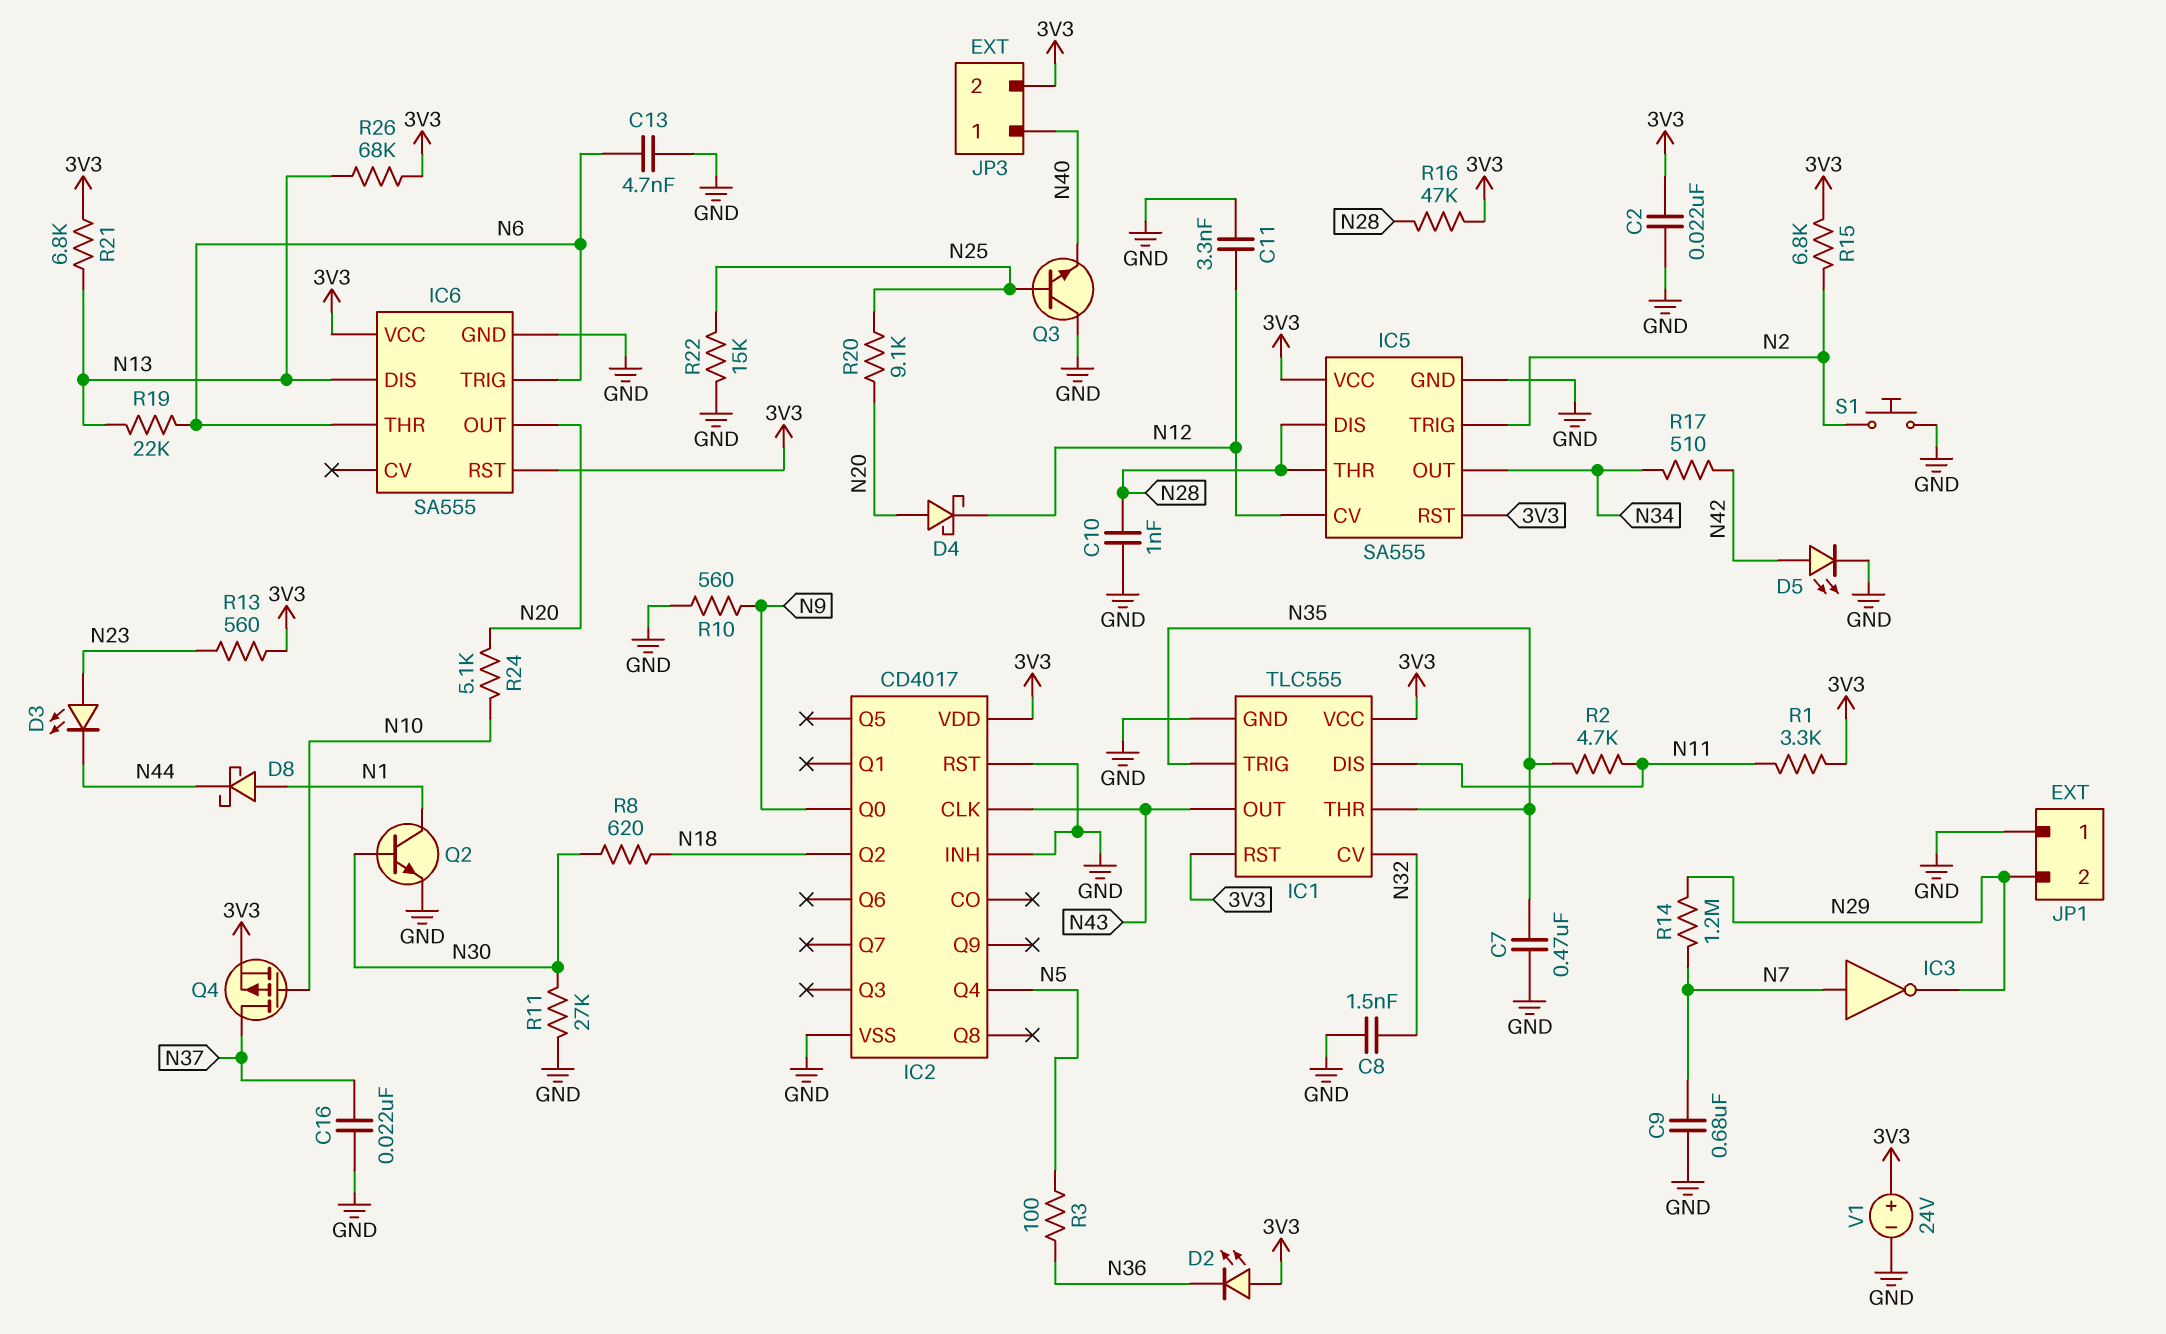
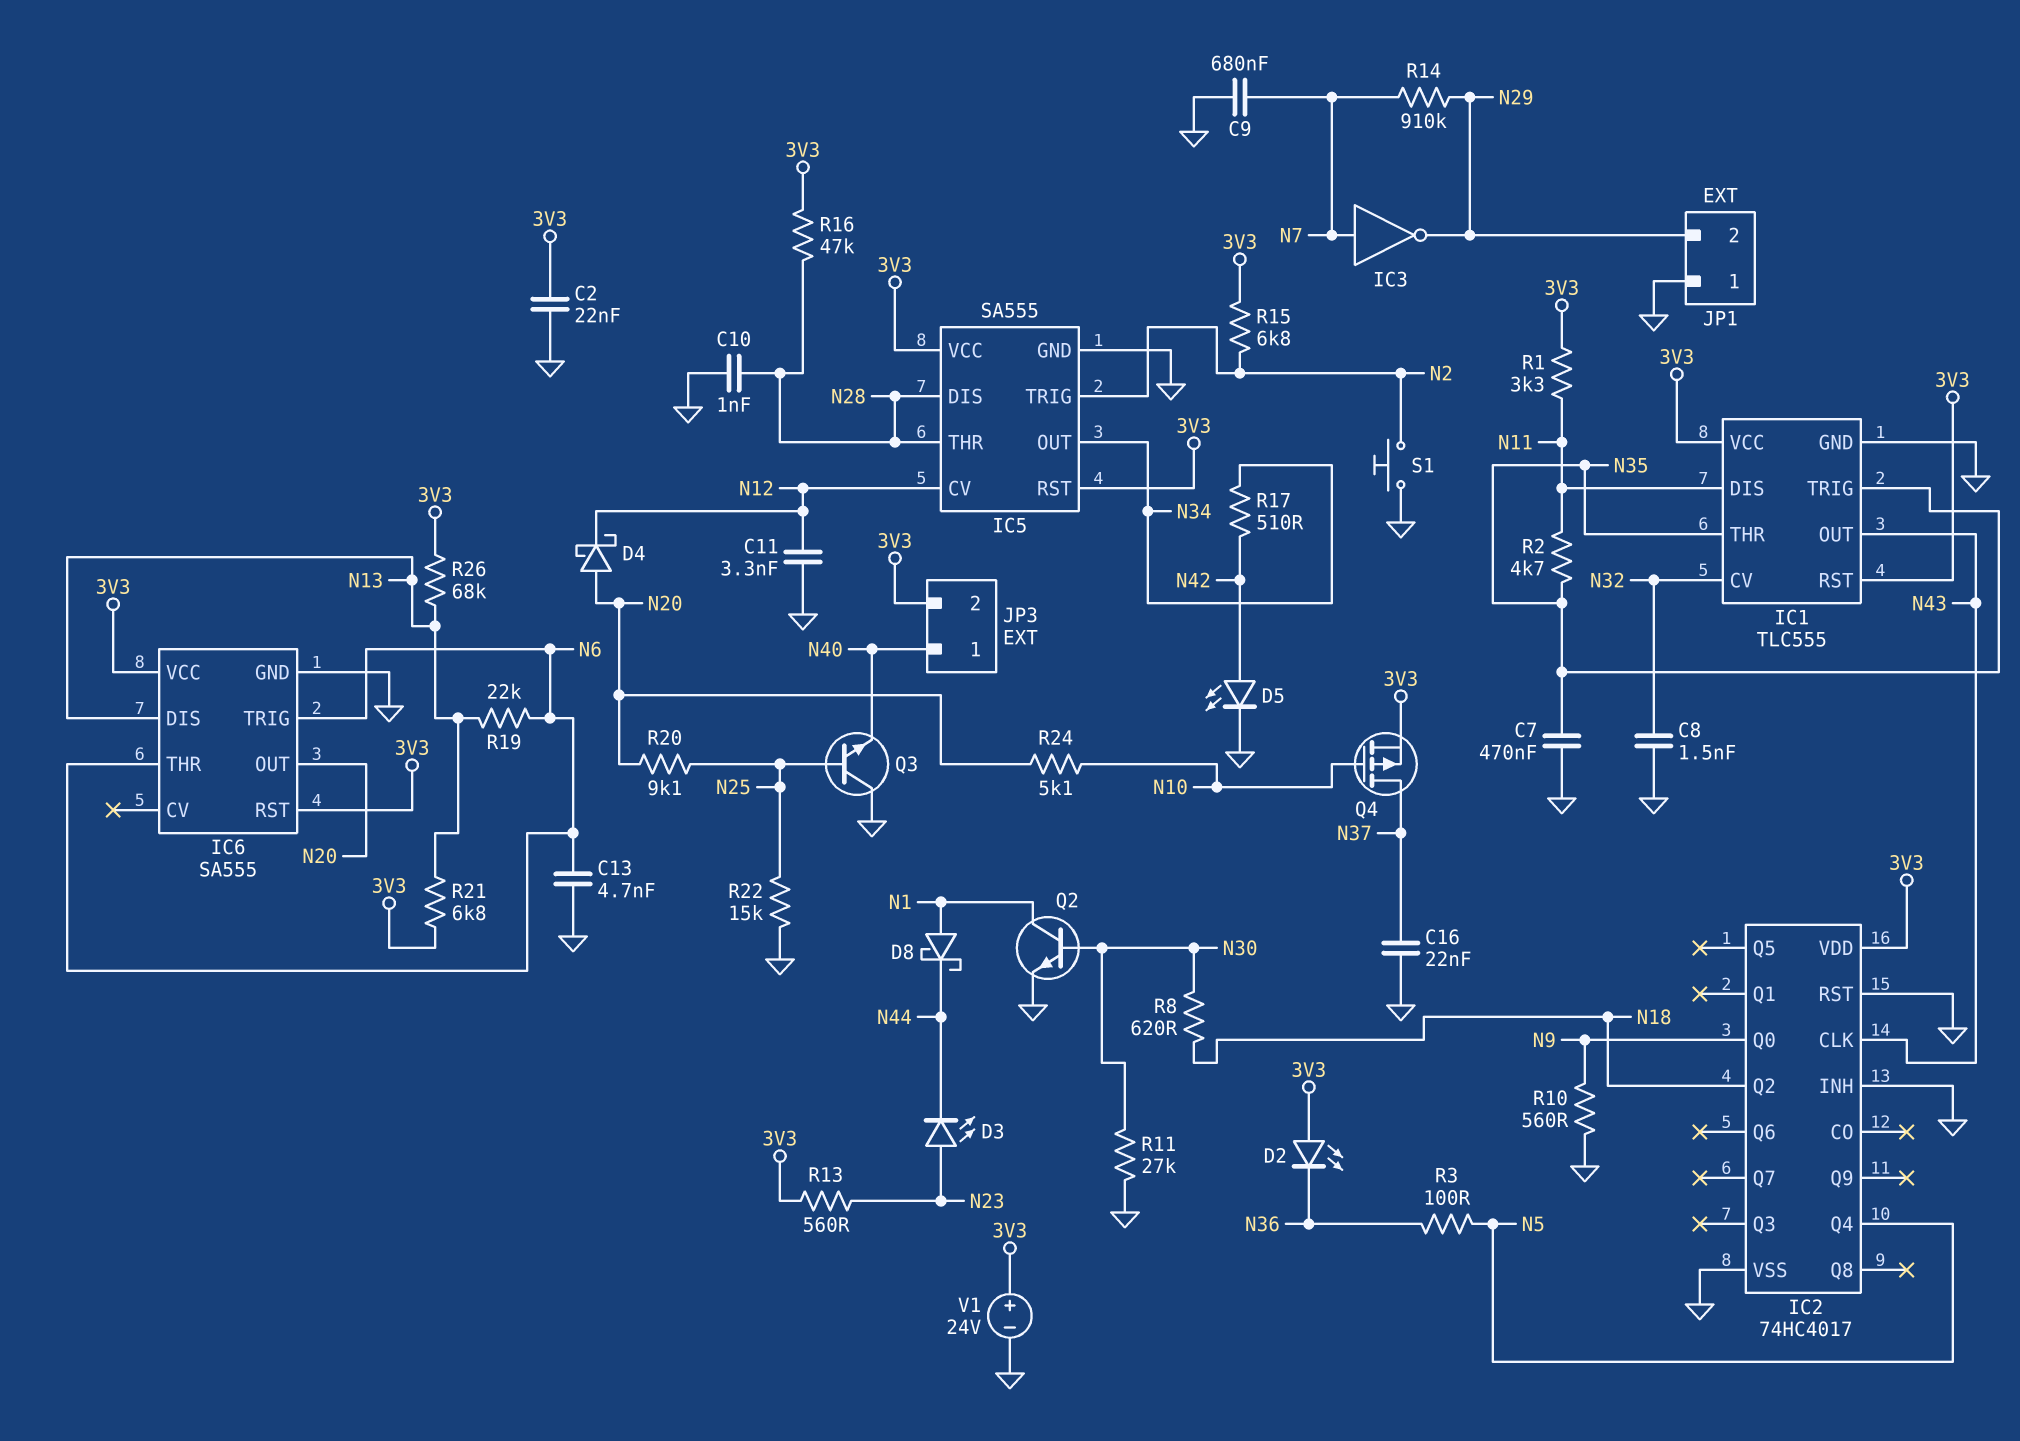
IC2: CD4017 -> 74HC4017
R14: 1.2M (N7, N29) -> 910k (N7, N29)

